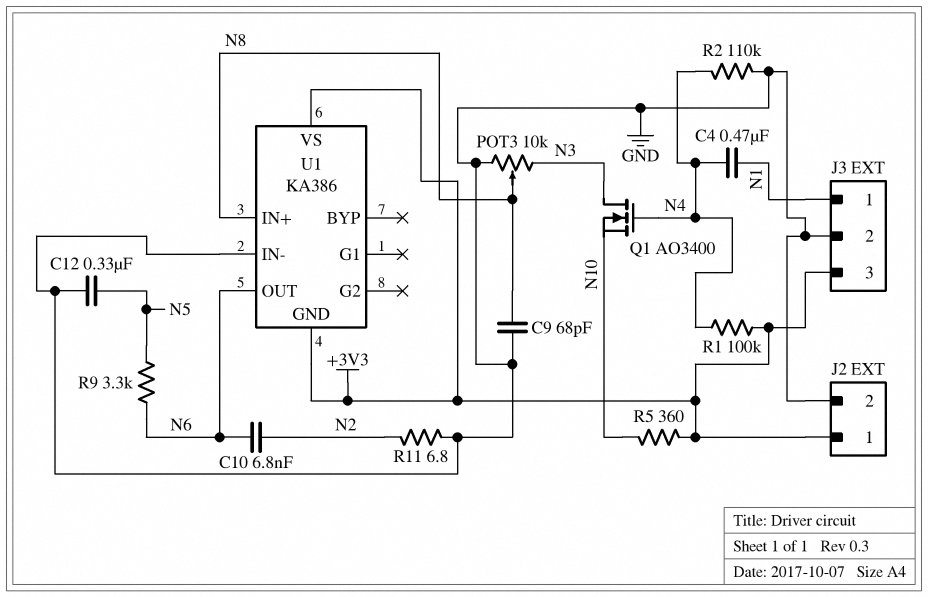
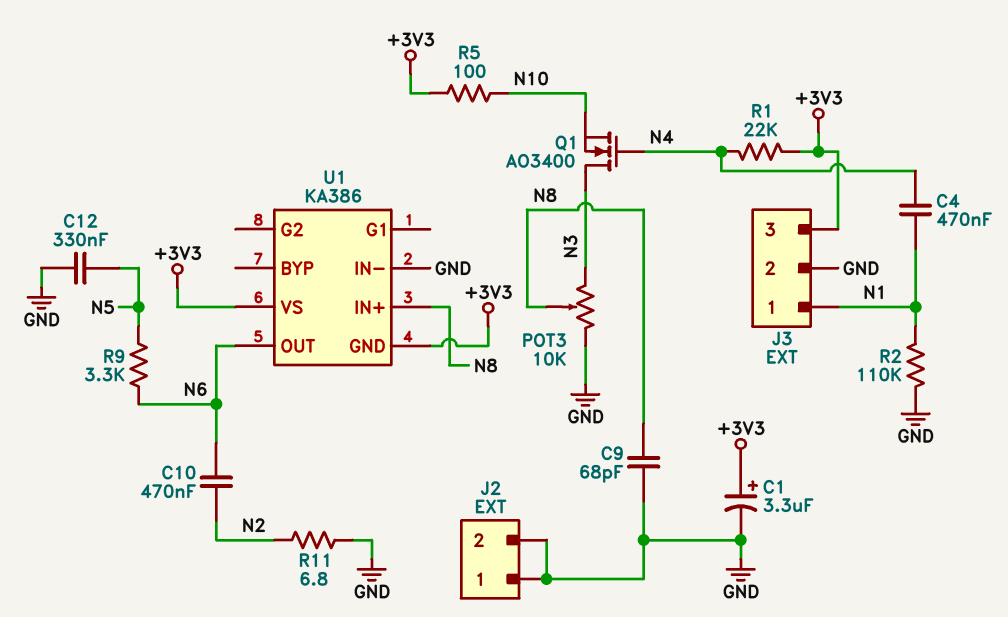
C1: none -> 3.3uF (plus +3V3, minus GND)
C10: 6.8nF (N2, N6) -> 470nF (N2, N6)
J2 pin 1: +3V3 -> GND
R1: 100k (+3V3, N4) -> 22k (+3V3, N4)
R2: 110k (GND, N4) -> 110k (GND, N1)
R5: 360 (+3V3, N10) -> 100 (+3V3, N10)

